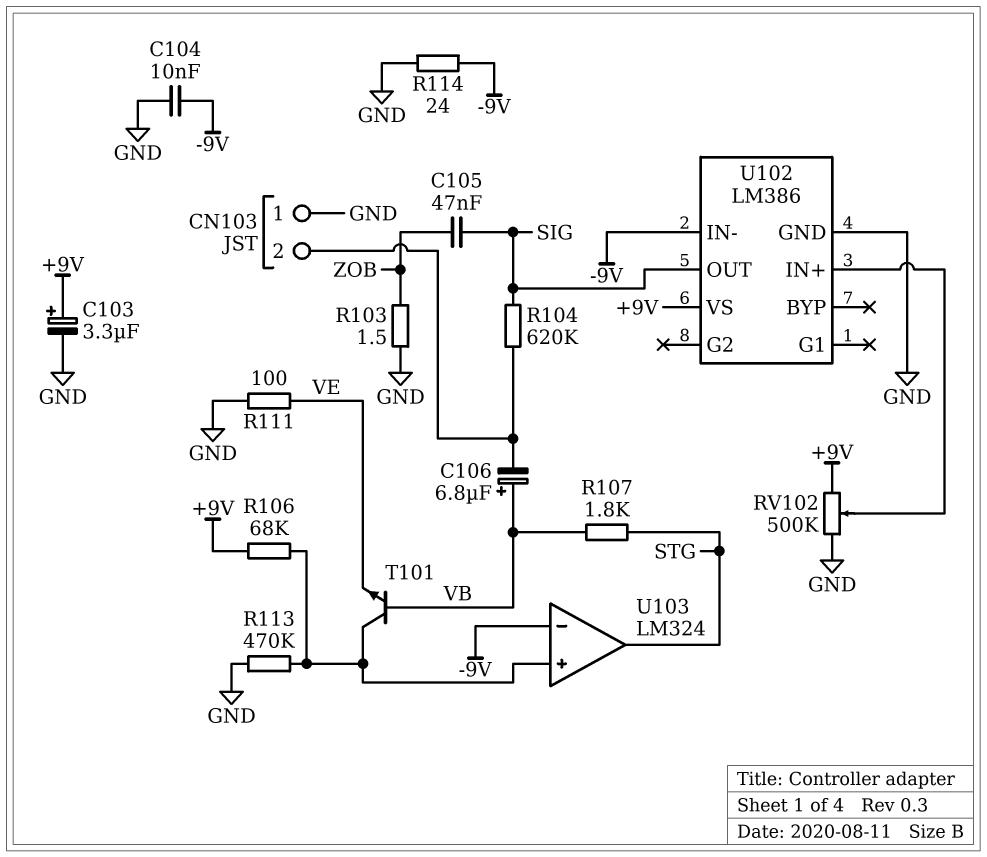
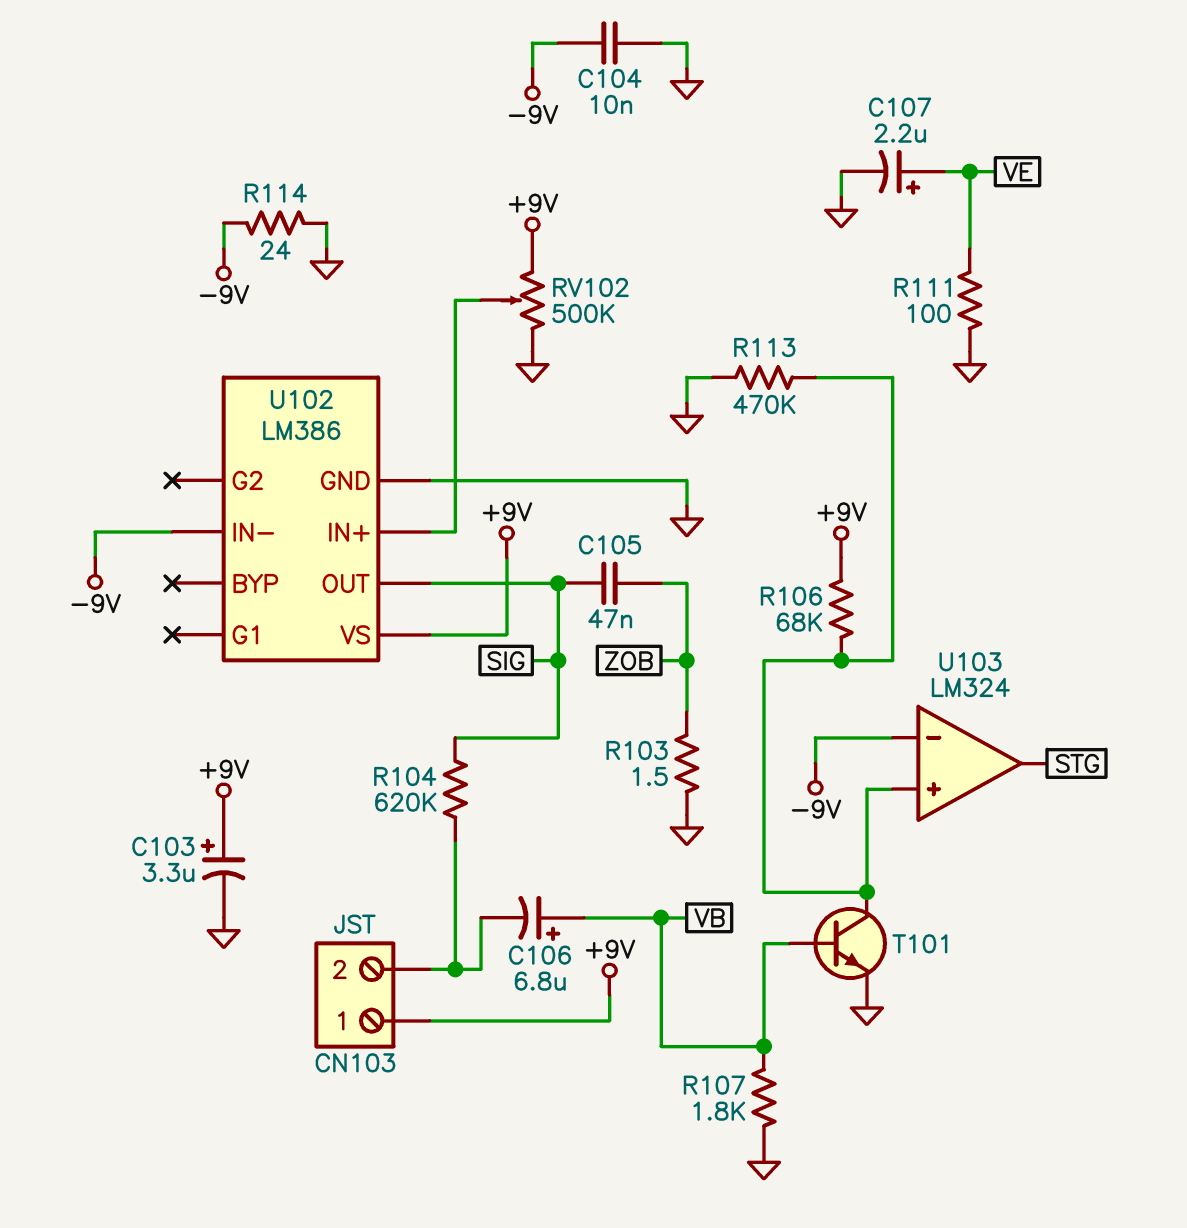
C107: none -> 2.2uF (plus VE, minus GND)
CN103 pin 1: GND -> +9V
R107: 1.8k (STG, VB) -> 1.8k (GND, VB)
T101: NPN (B VB, C U103/in+, E VE) -> NPN (B VB, C U103/in+, E GND)

